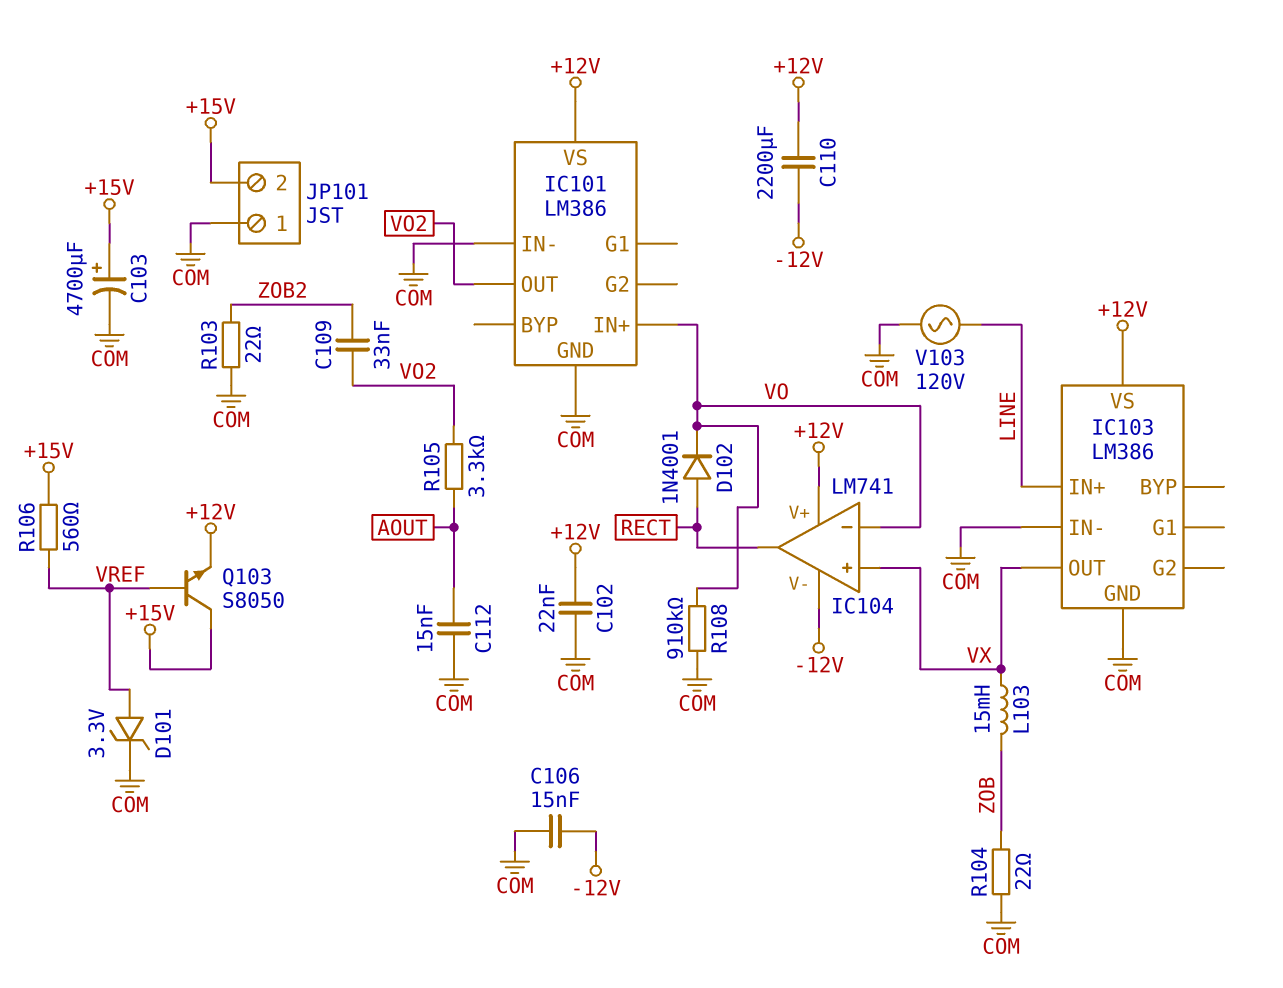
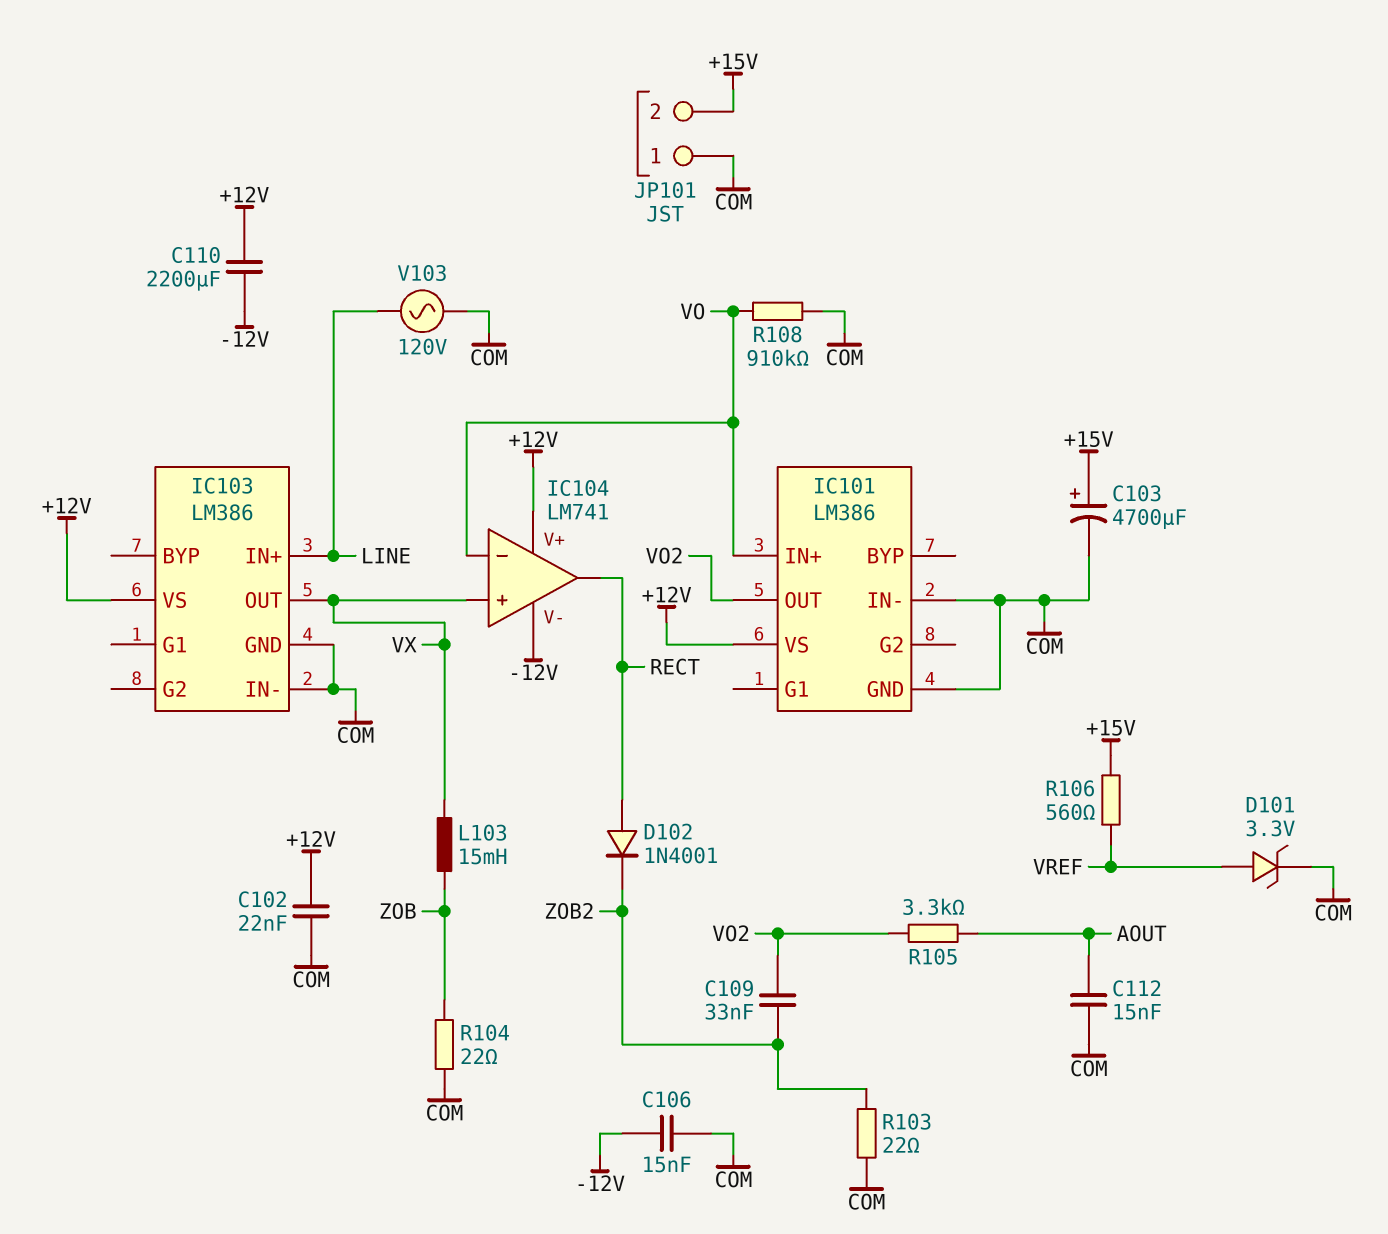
D102: diode 1N4001 (A RECT, K VO) -> diode 1N4001 (A RECT, K ZOB2)
Q103: NPN S8050 (B VREF, C +15V, E +12V) -> none

